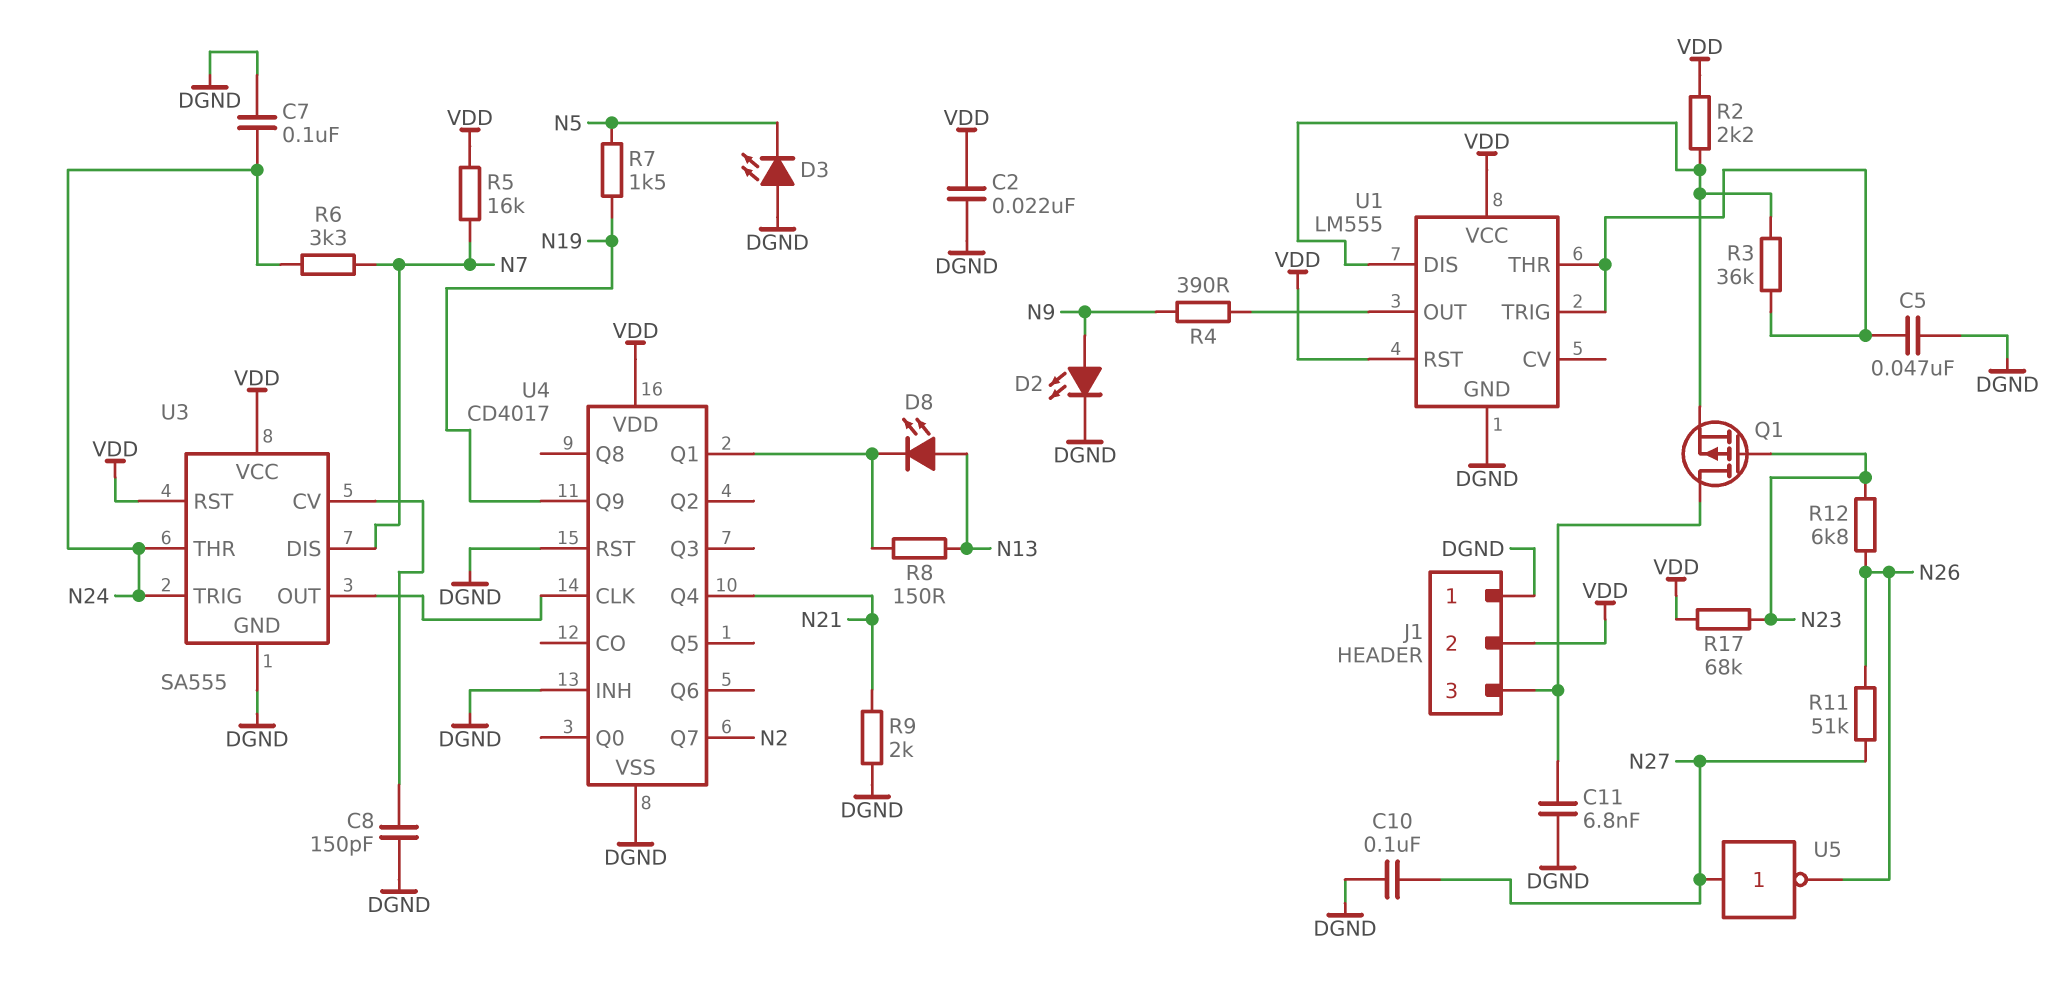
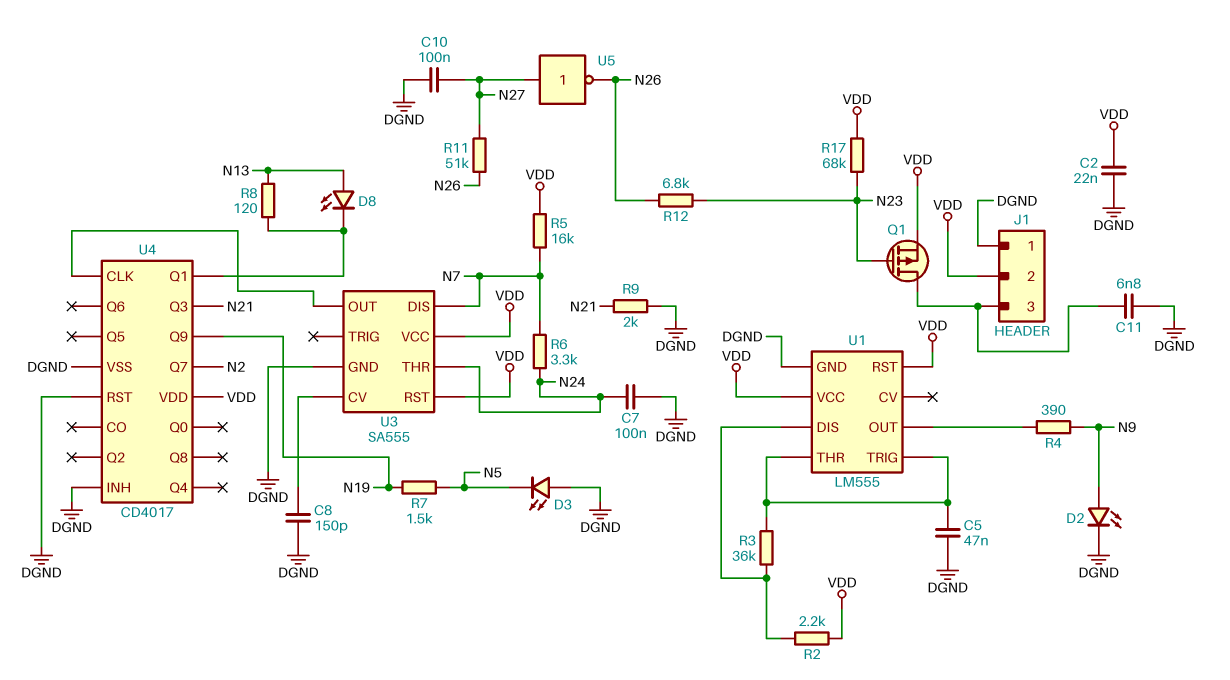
Q1: PMOS (G N23, D J1/3, S U1/DIS) -> PMOS (G N23, D J1/3, S VDD)
R8: 150 (N13, U4/Q1) -> 120 (N13, U4/Q1)
U3 pin TRIG: N24 -> none
U4 pin Q3: none -> N21
U4 pin Q4: N21 -> none

